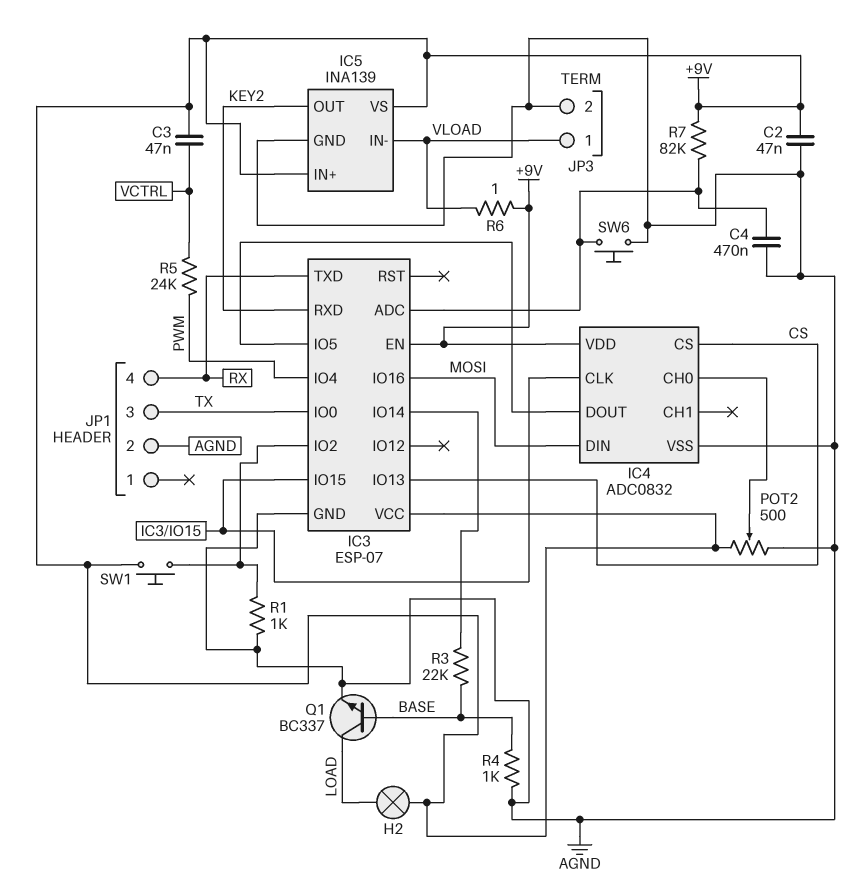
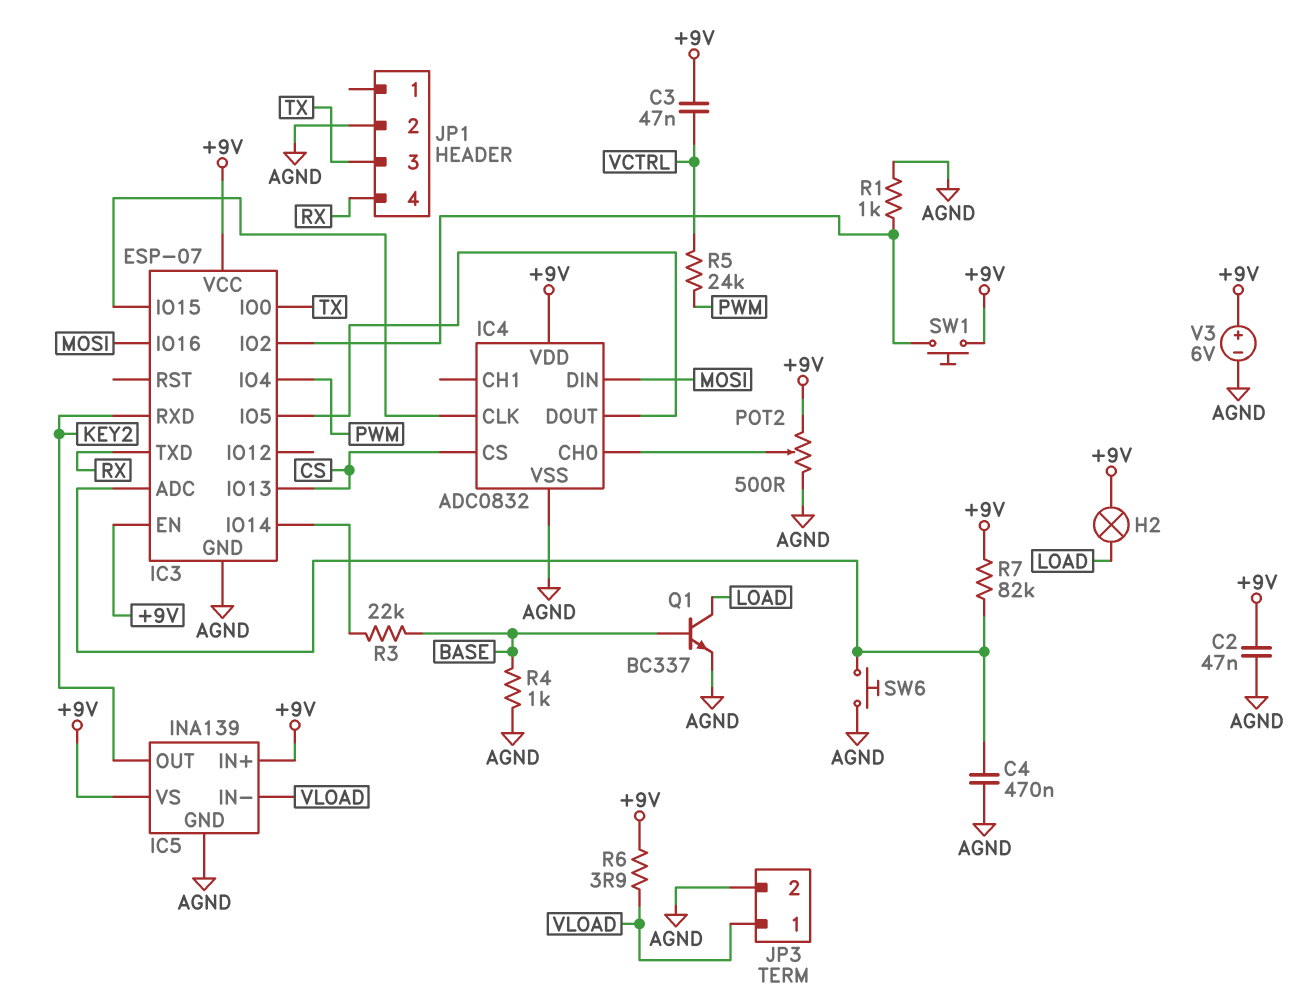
R6: 1 (+9V, VLOAD) -> 3.9 (+9V, VLOAD)
V3: none -> 6V (plus +9V, minus AGND)

